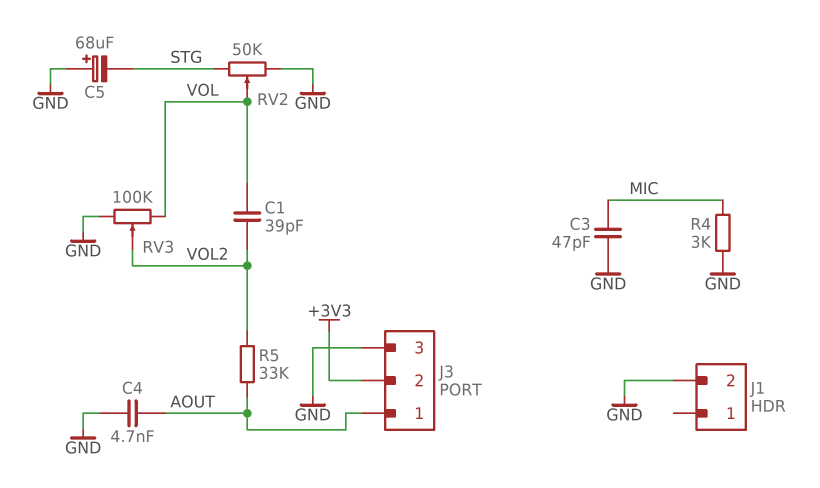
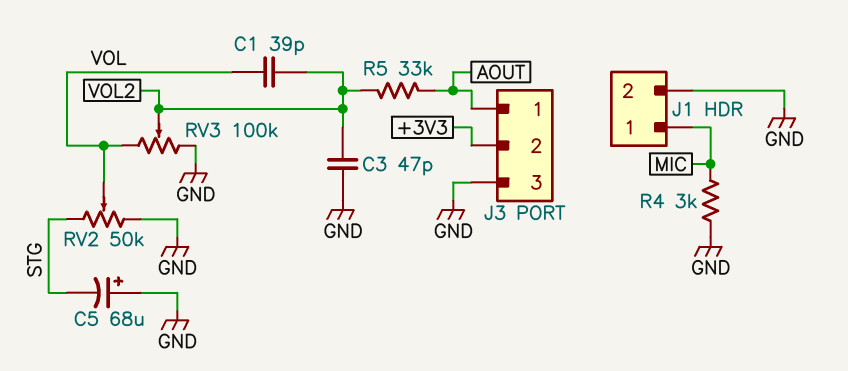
C3: 47pF (GND, MIC) -> 47pF (GND, VOL2)
C4: 4.7nF (AOUT, GND) -> none
J1 pin 1: none -> MIC

